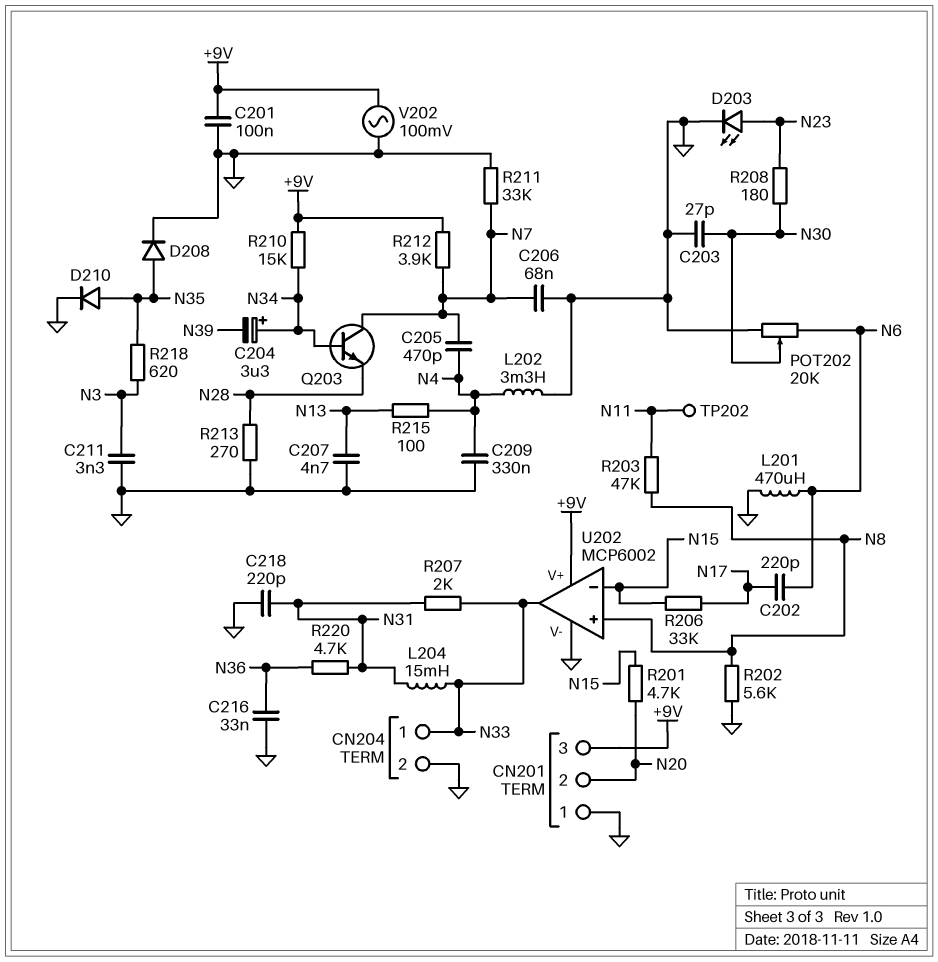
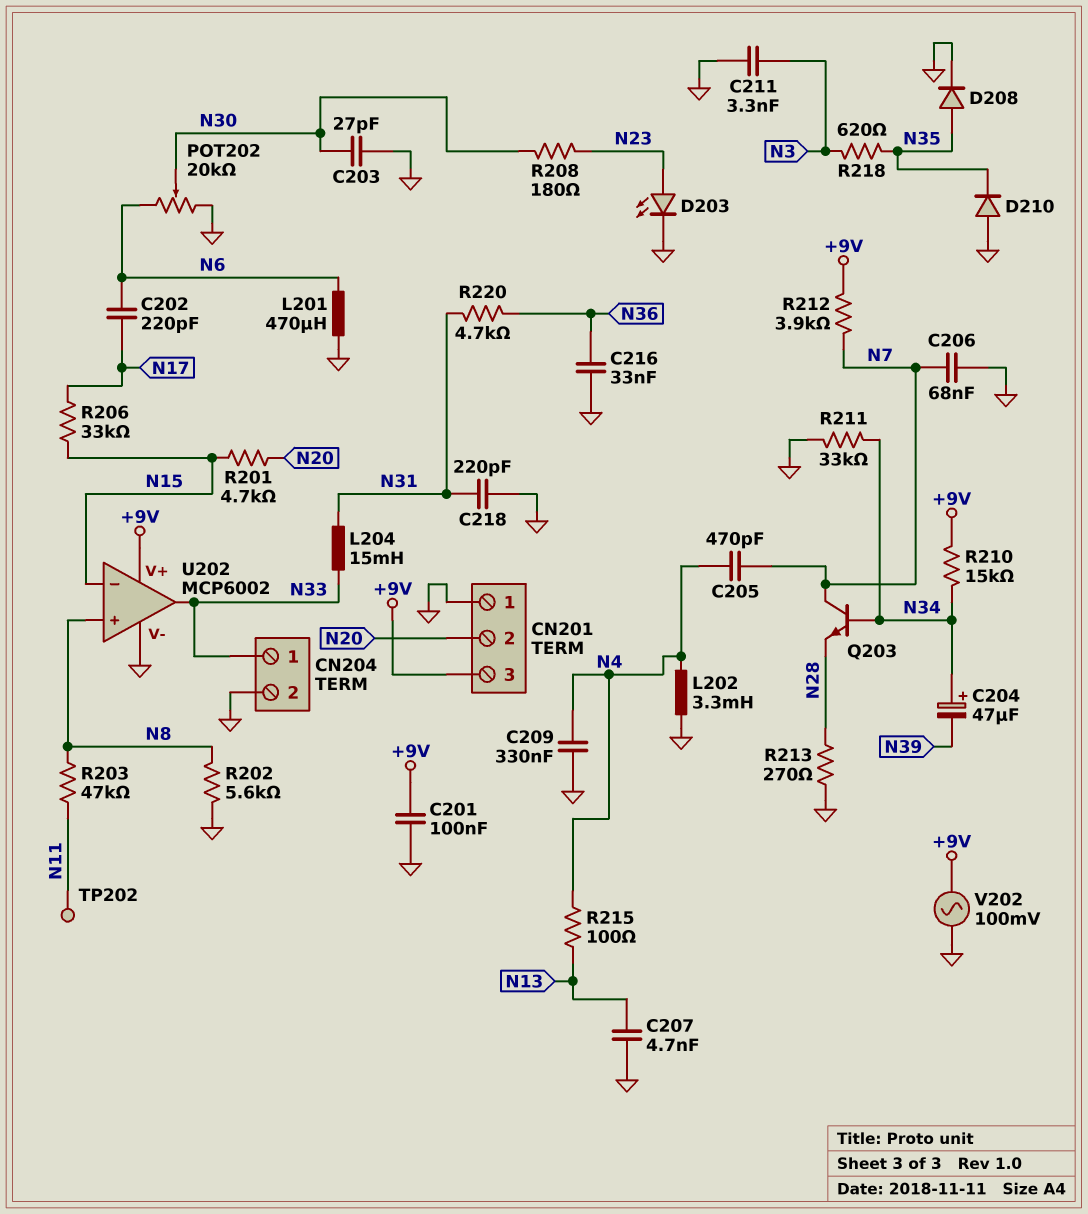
C204: 3.3uF (plus N34, minus N39) -> 47uF (plus N34, minus N39)
D210: diode (A N35, K GND) -> diode (A GND, K N35)
R207: 2k (N31, N33) -> none
R211: 33k (GND, N7) -> 33k (GND, N34)

